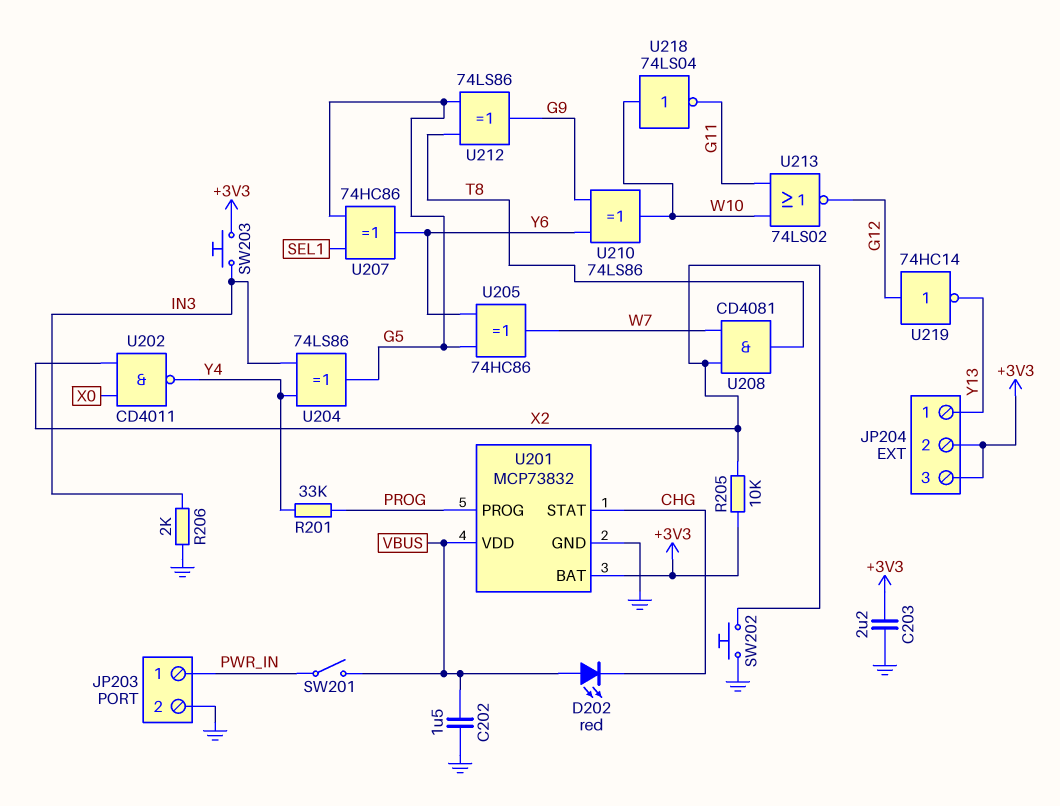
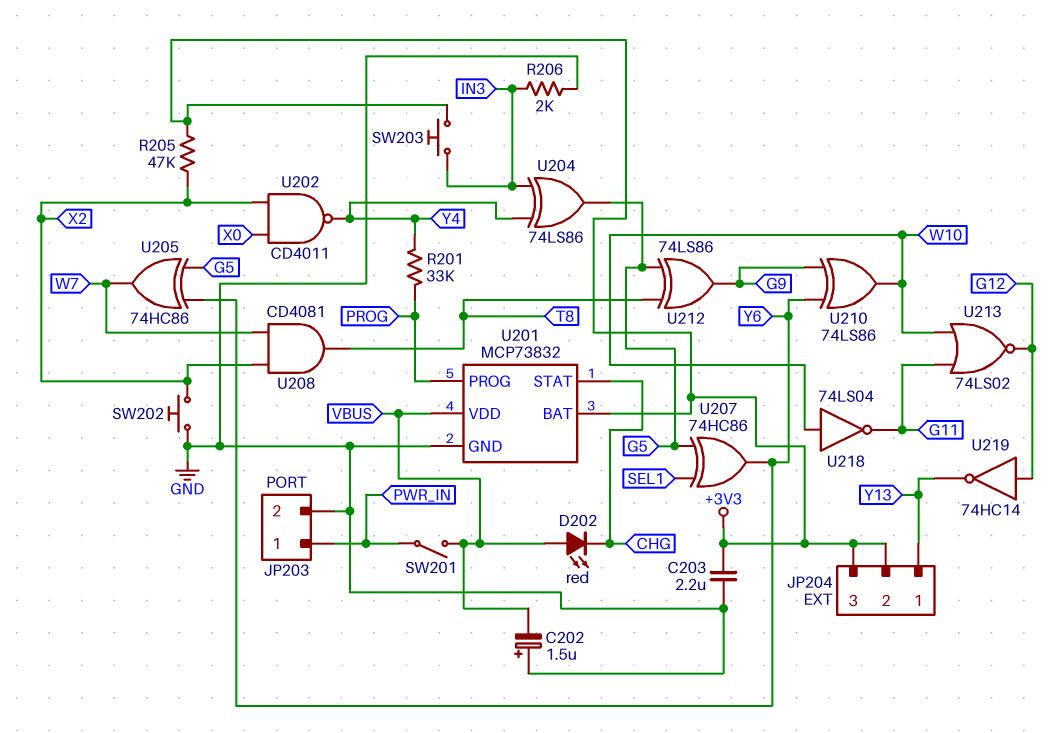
C202: 1.5uF (GND, VBUS) -> 1.5uF (plus GND, minus VBUS)
R205: 10k (+3V3, X2) -> 47k (+3V3, X2)

